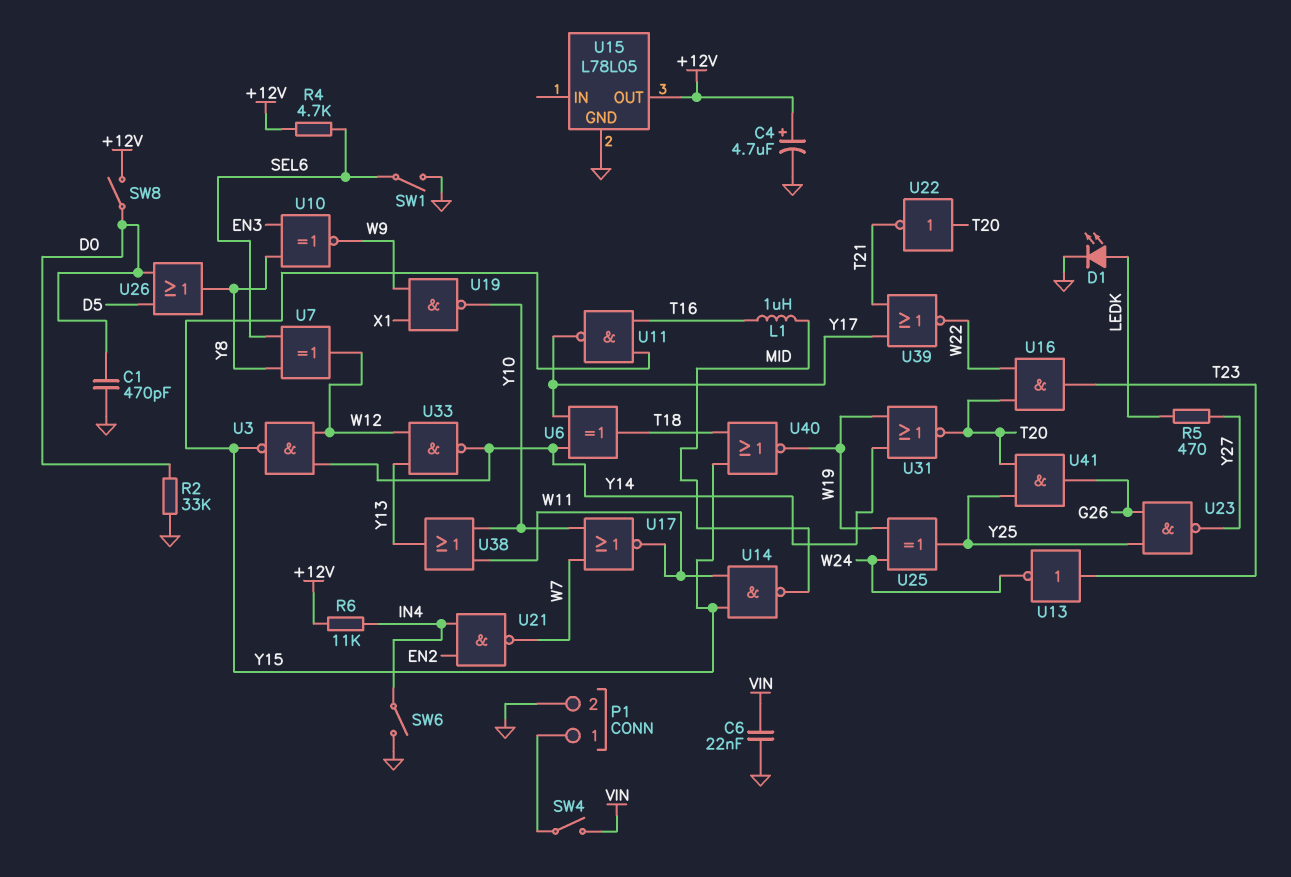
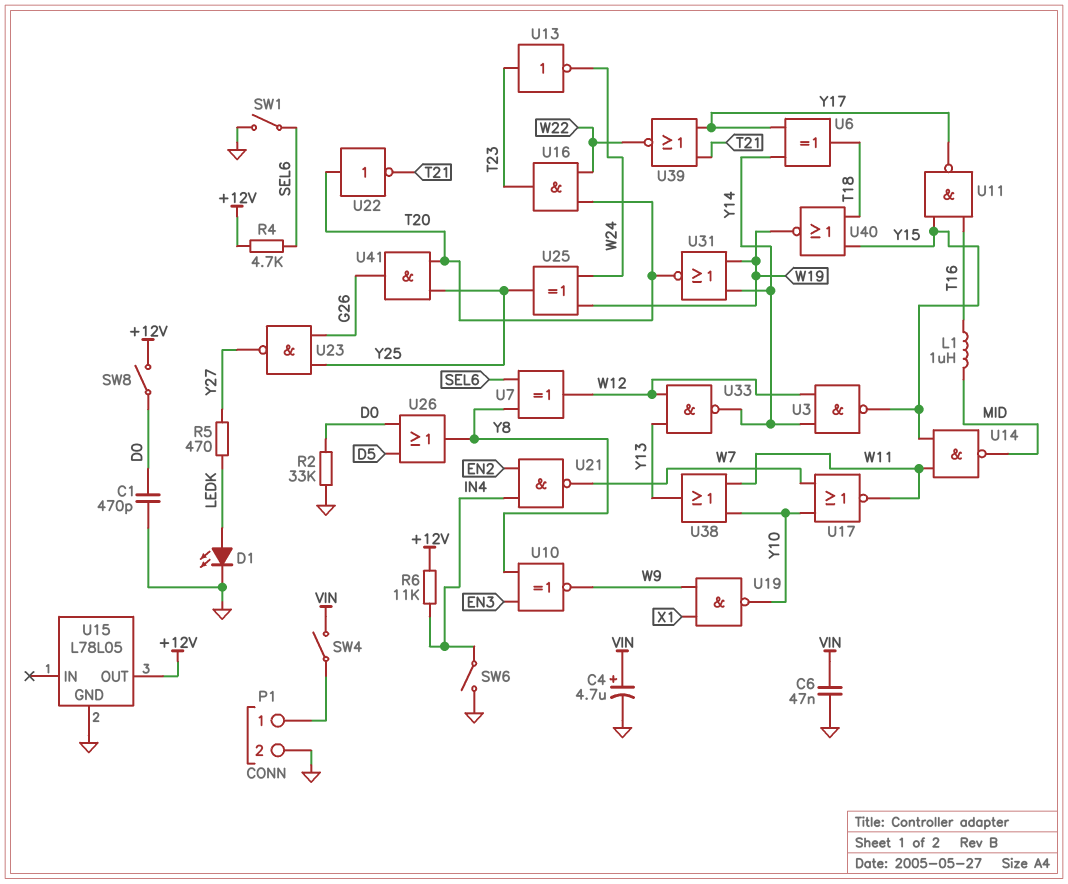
C4: 4.7uF (plus +12V, minus GND) -> 4.7uF (plus VIN, minus GND)
C6: 22nF (GND, VIN) -> 47nF (GND, VIN)

